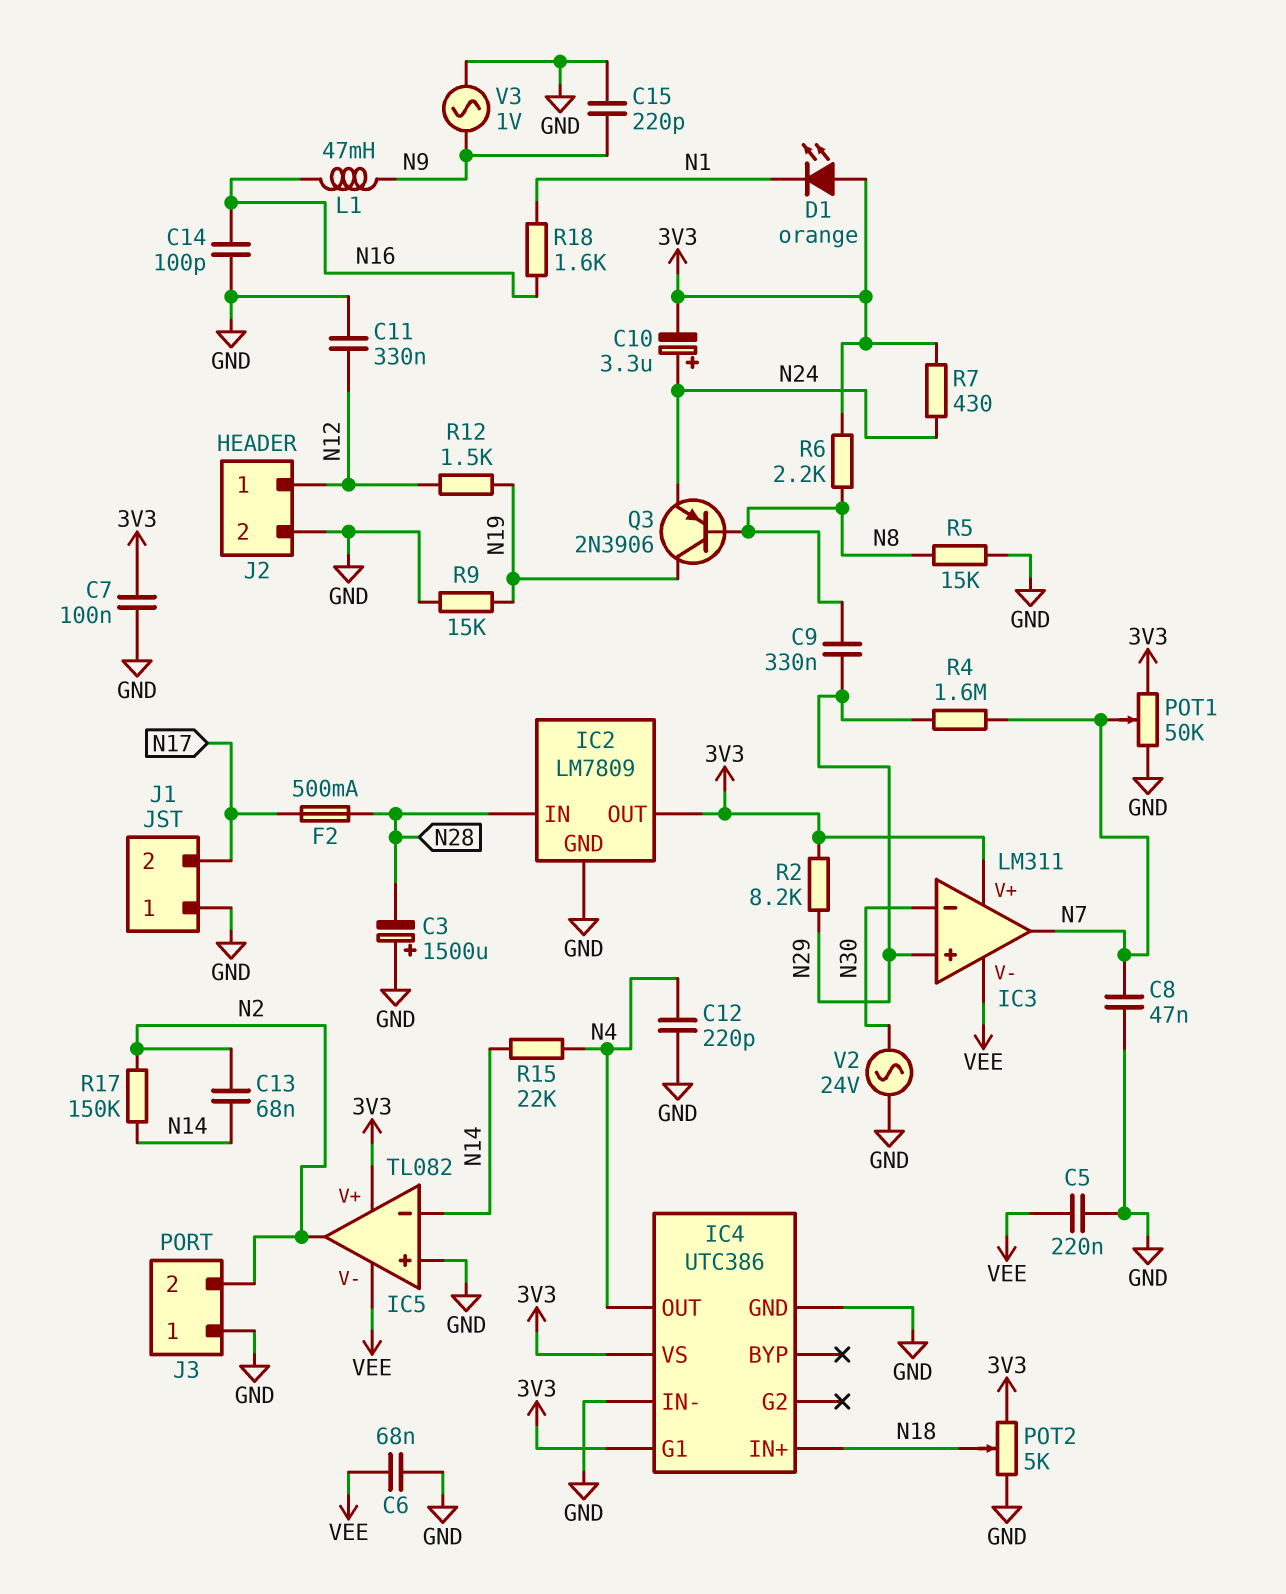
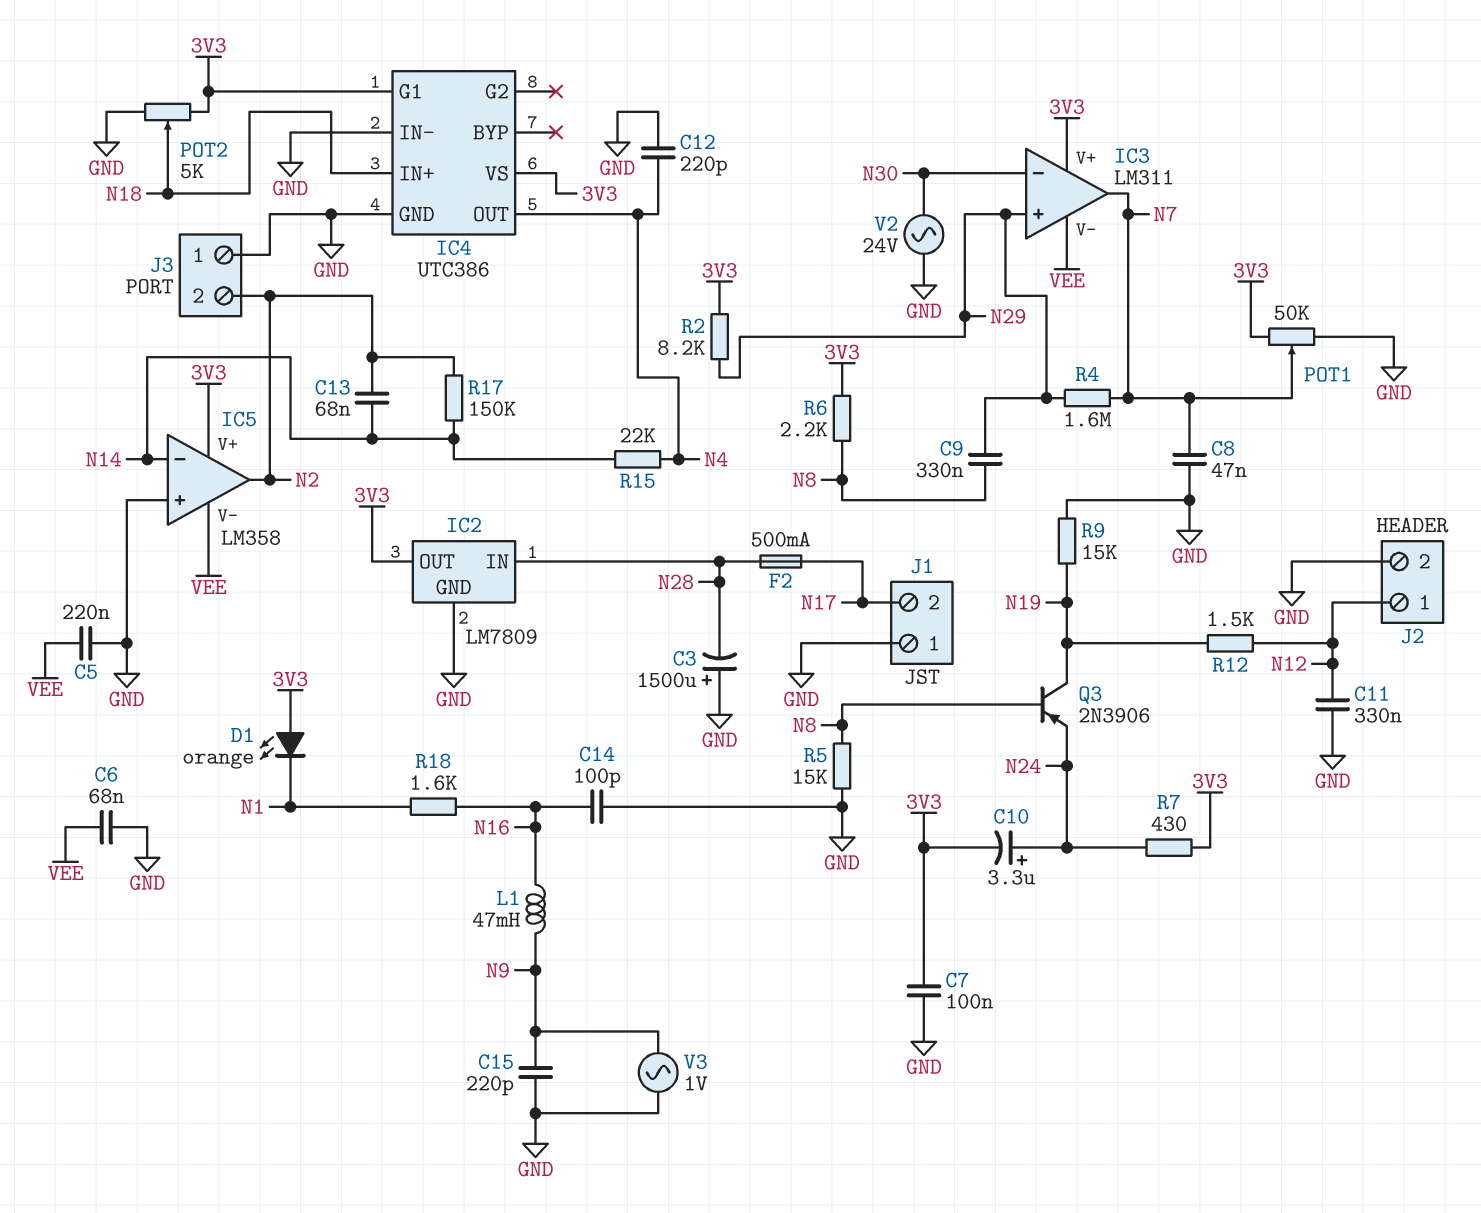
IC5: TL082 -> LM358

